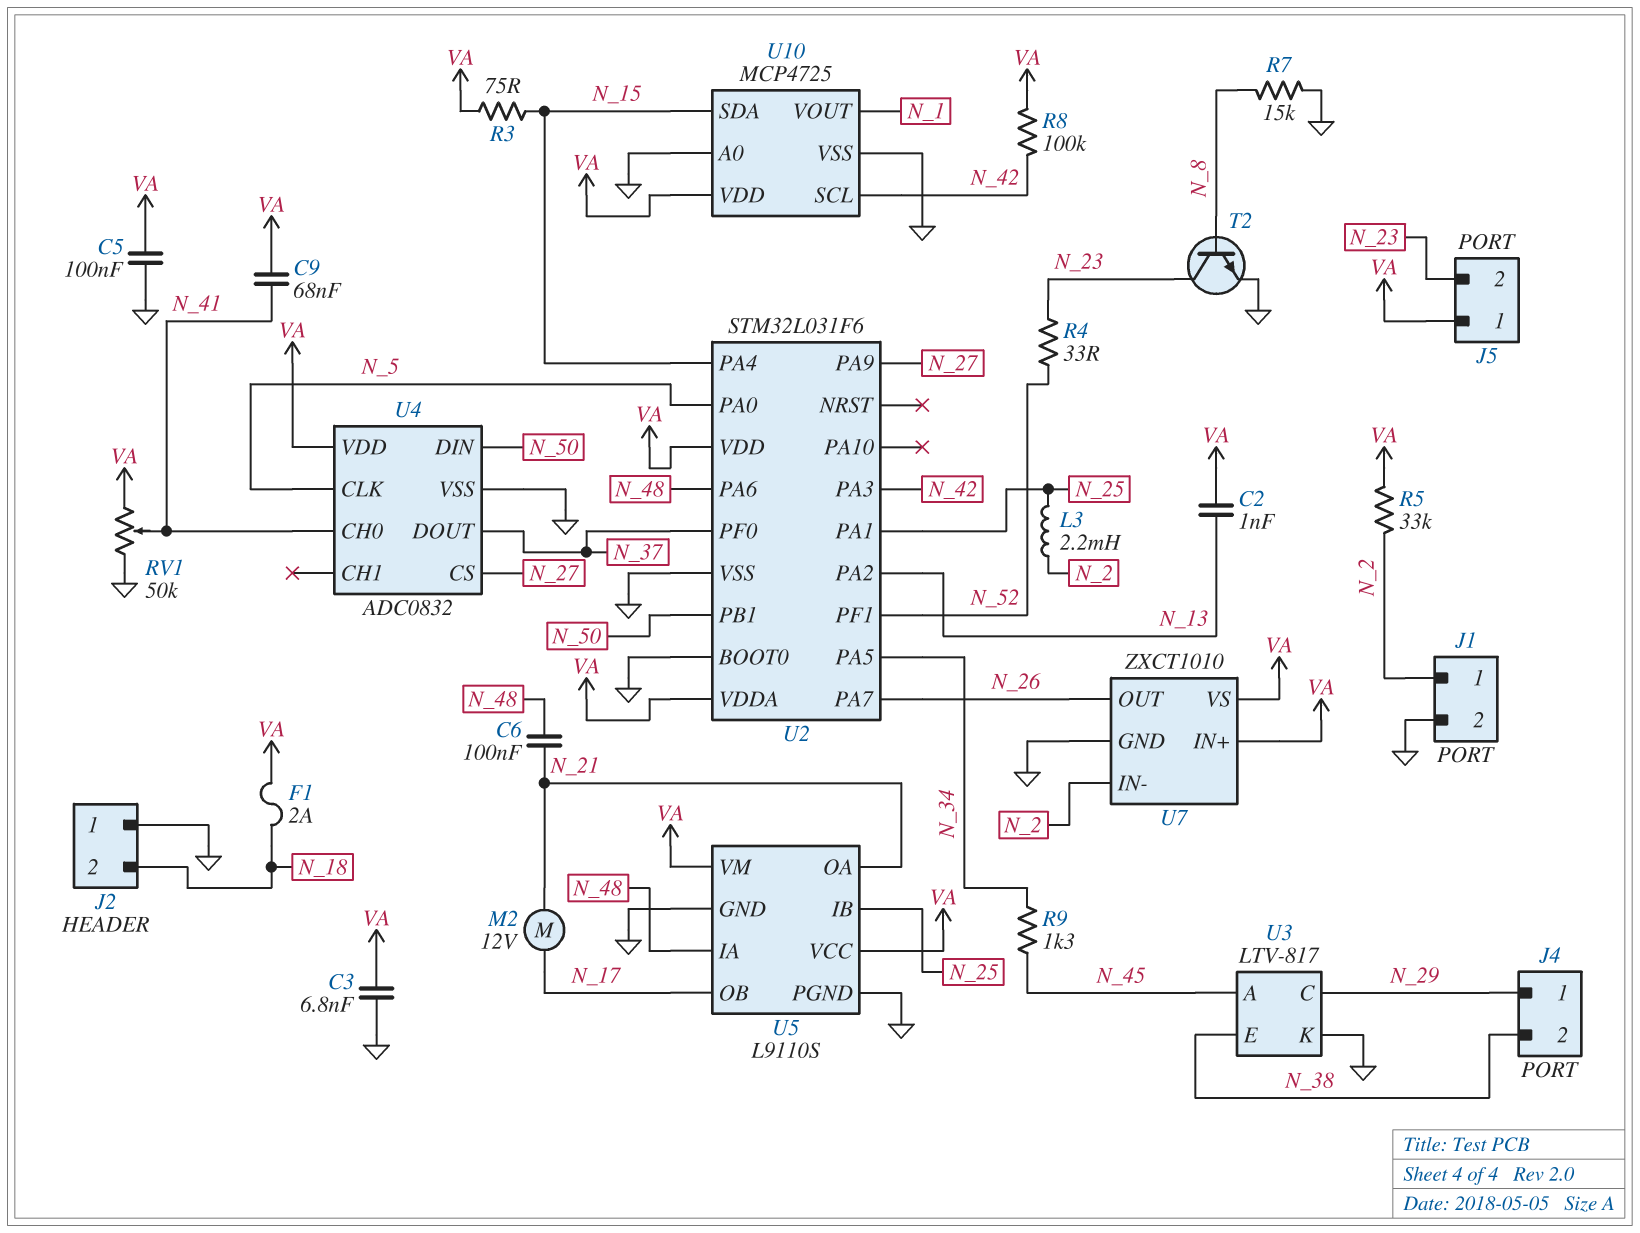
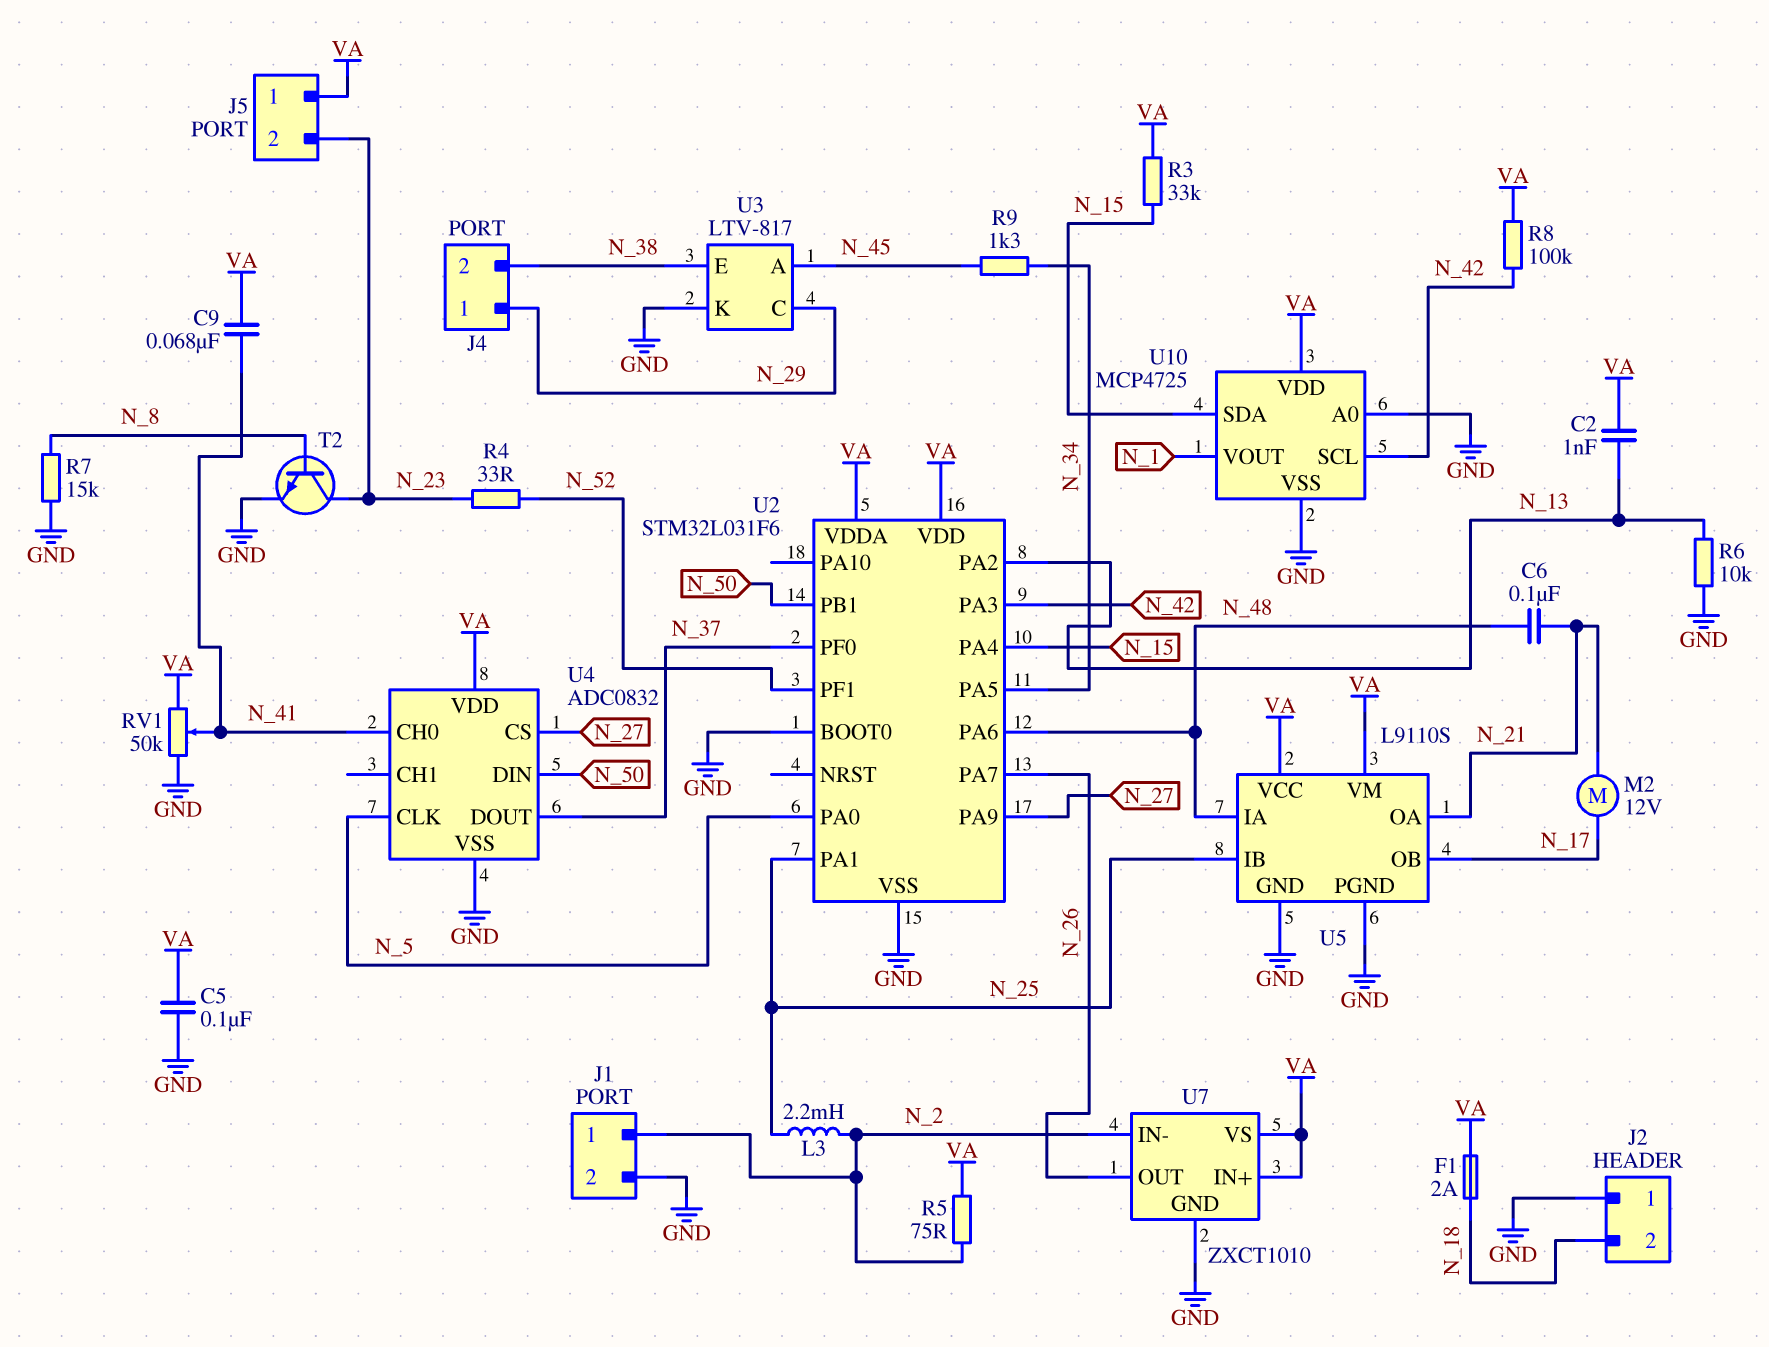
C3: 6.8nF (GND, VA) -> none
R3: 75 (N_15, VA) -> 33k (N_15, VA)
R5: 33k (N_2, VA) -> 75 (N_2, VA)
R6: none -> 10k (GND, N_13)

